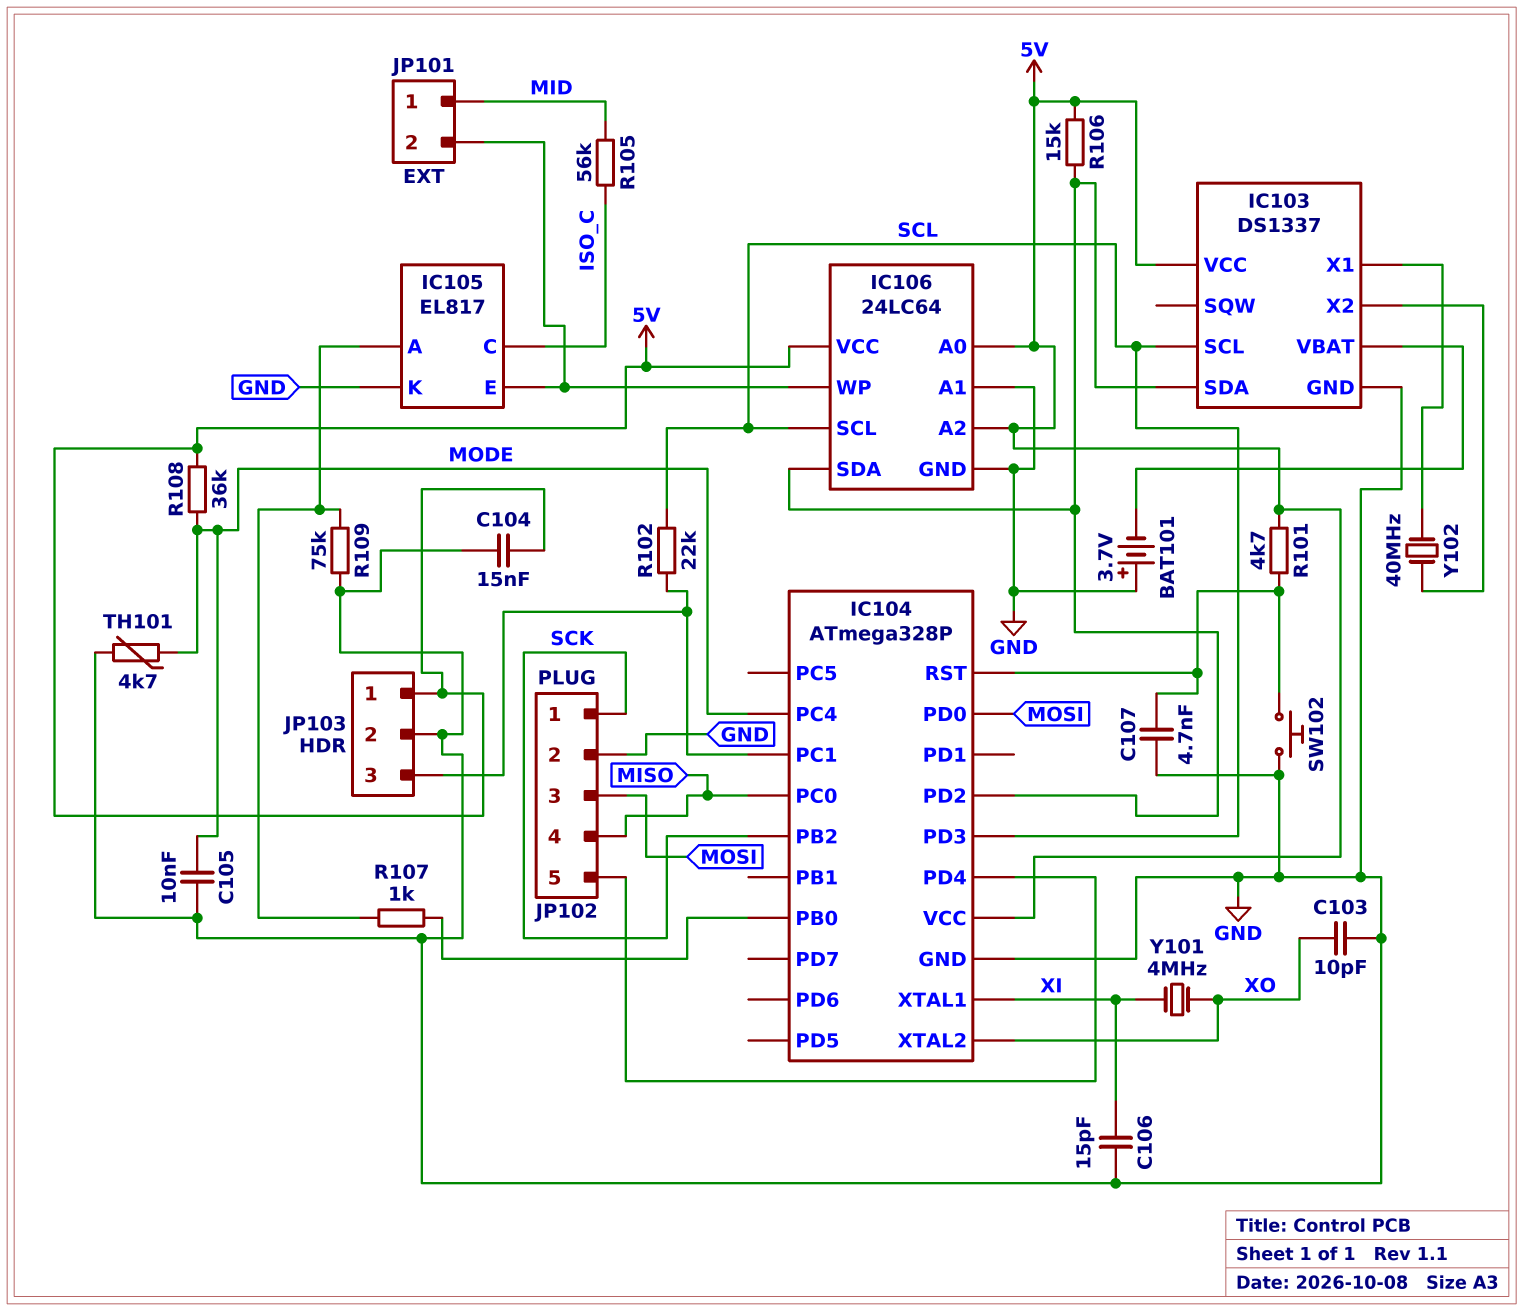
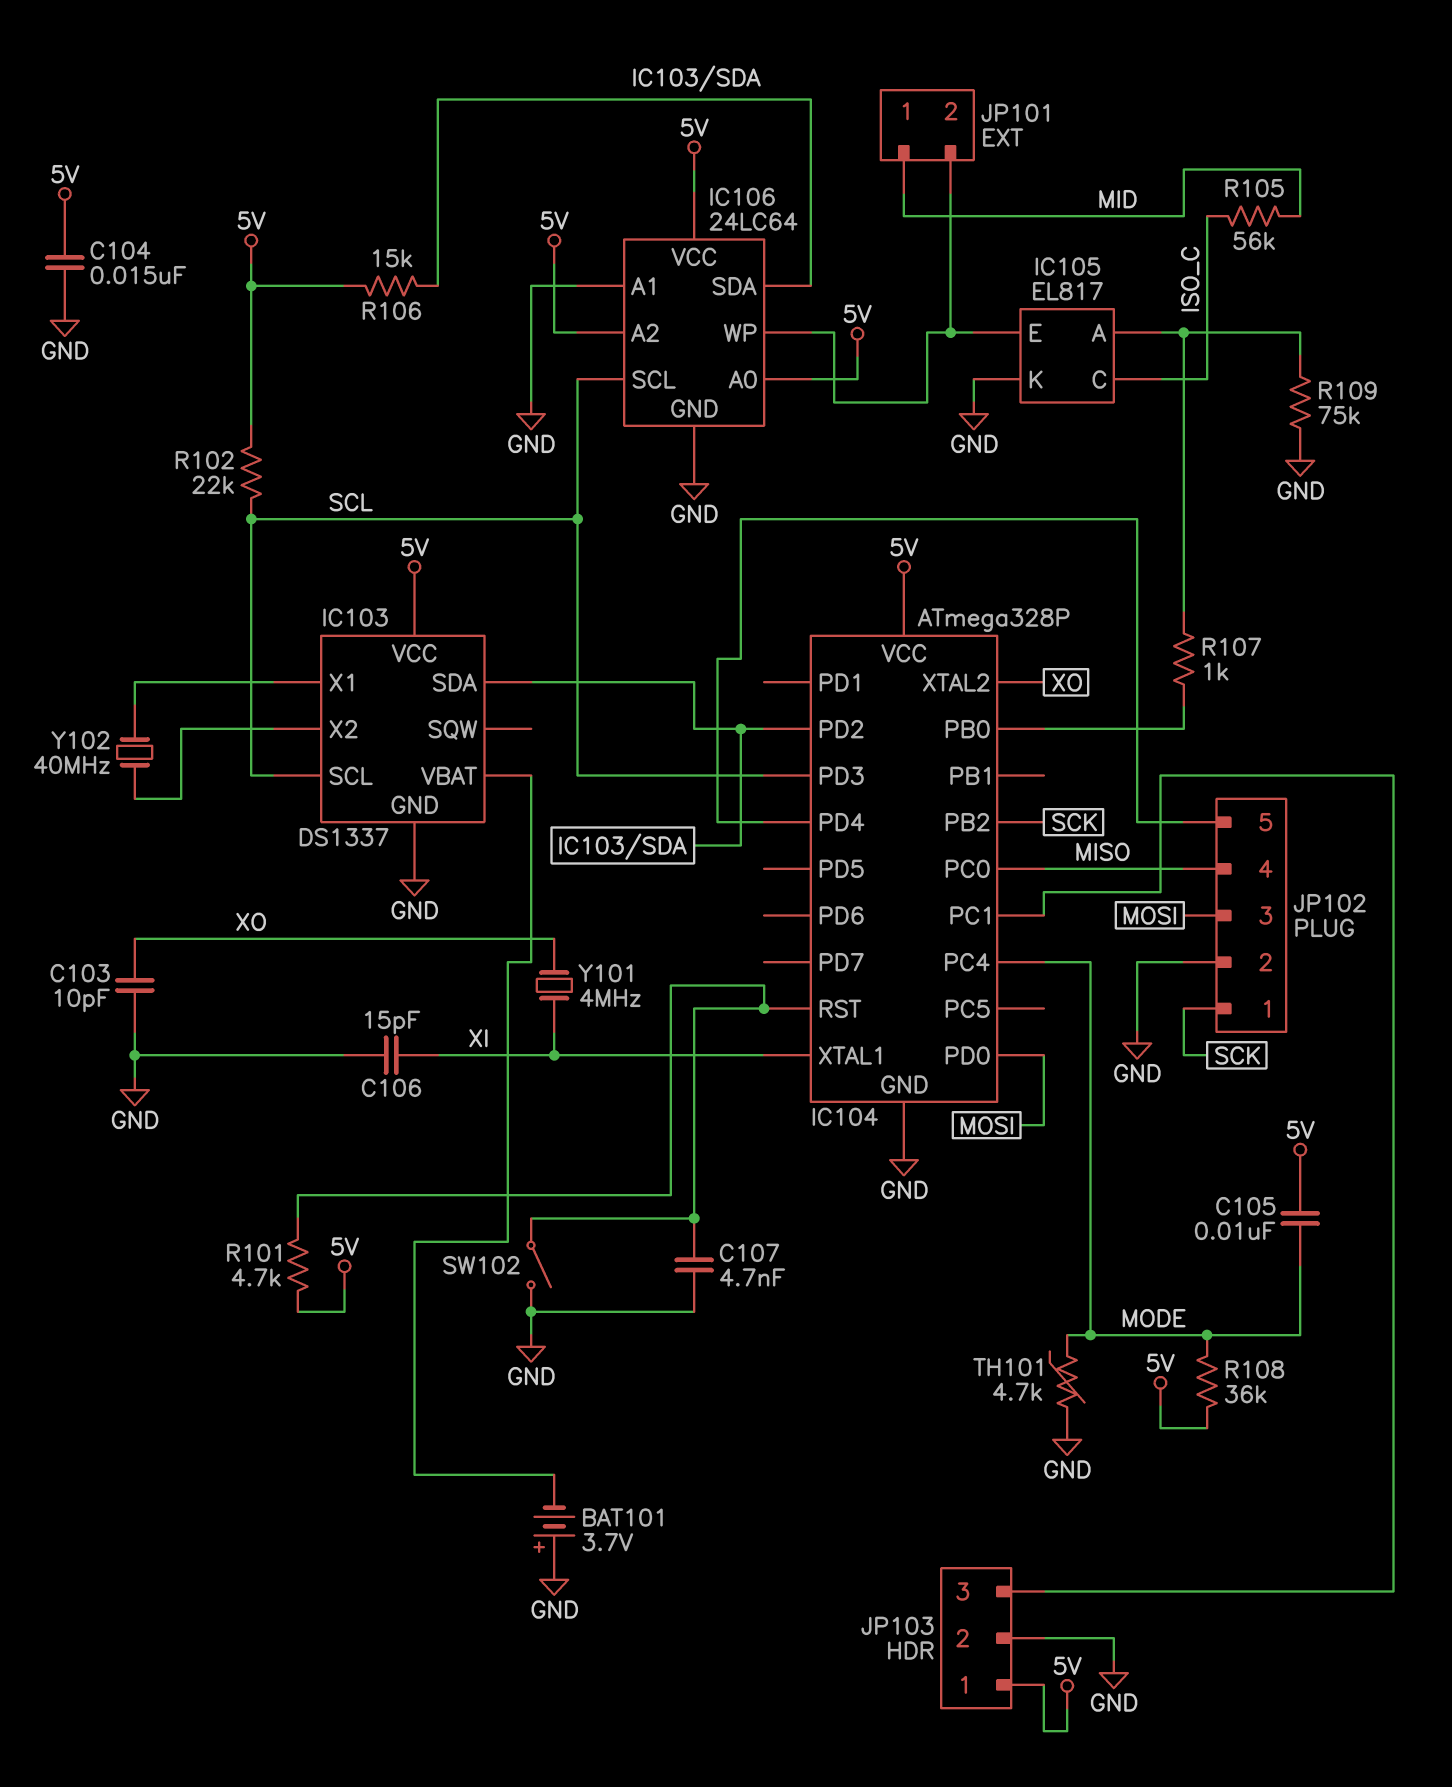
C105: 10nF (GND, MODE) -> 10nF (5V, MODE)
R102: 22k (IC104/PC1, SCL) -> 22k (5V, SCL)
SW102: button (GND, IC104/RST) -> switch (GND, IC104/RST)

